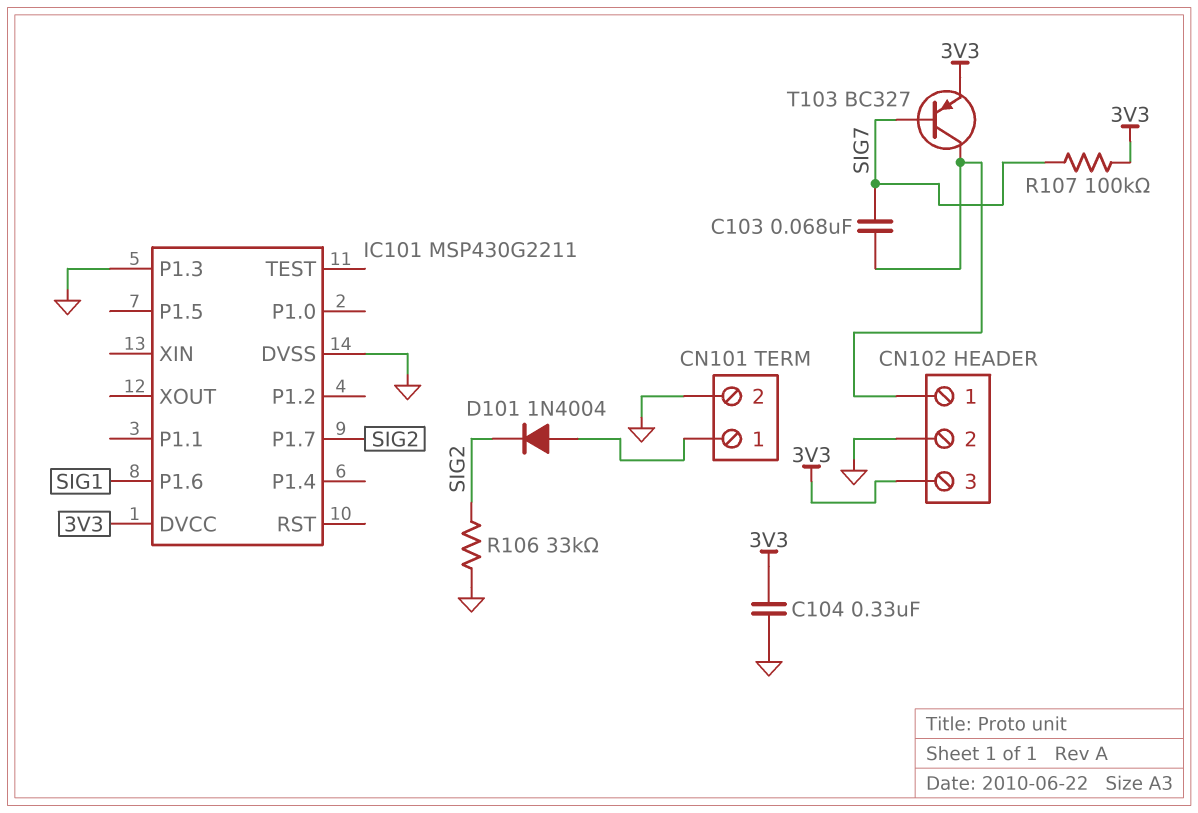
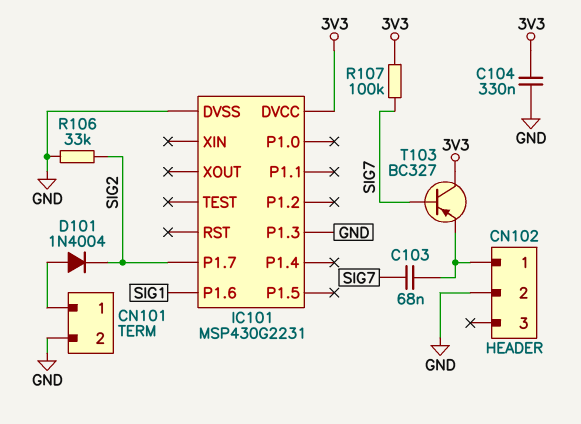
CN102 pin 3: 3V3 -> none
IC101: MSP430G2211 -> MSP430G2231
T103: PNP BC327 (B SIG7, C CN102/1, E 3V3) -> PNP BC327 (B SIG7, C 3V3, E CN102/1)

